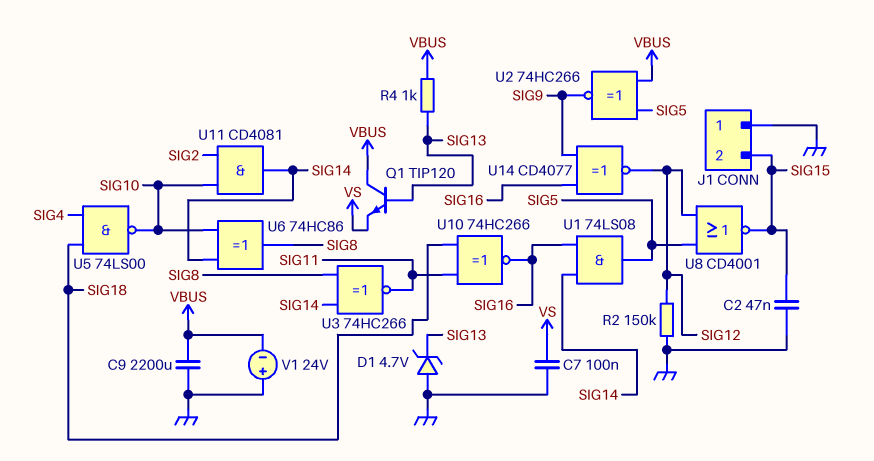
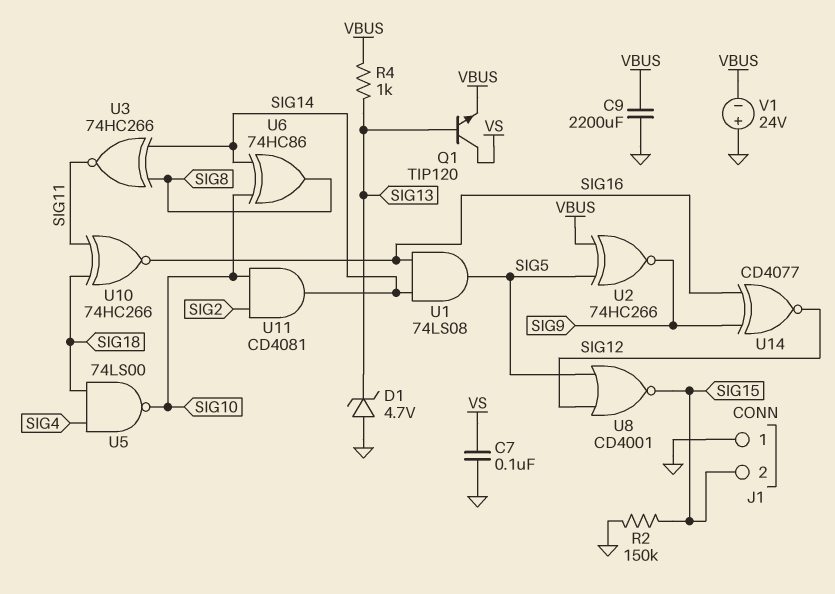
C2: 47nF (GND, SIG15) -> none
Q1: NPN TIP120 (B SIG13, C VBUS, E VS) -> NPN TIP120 (B SIG13, C VS, E VBUS)
R2: 150k (GND, SIG12) -> 150k (GND, SIG15)

